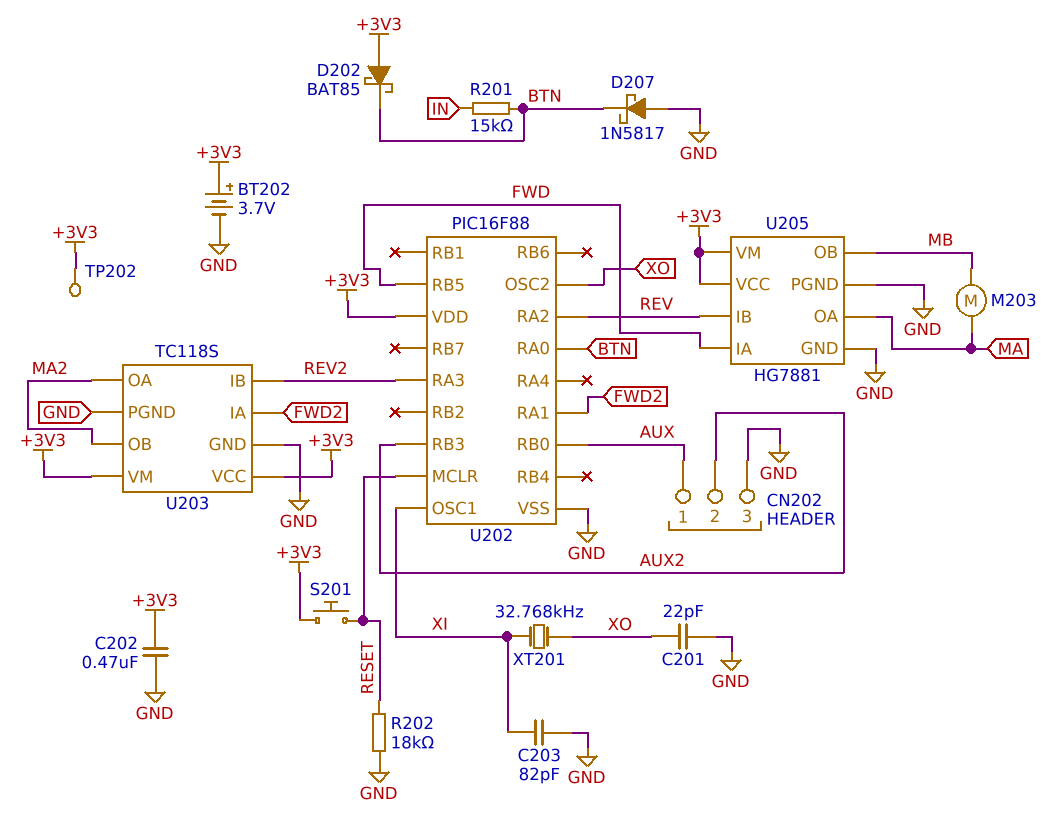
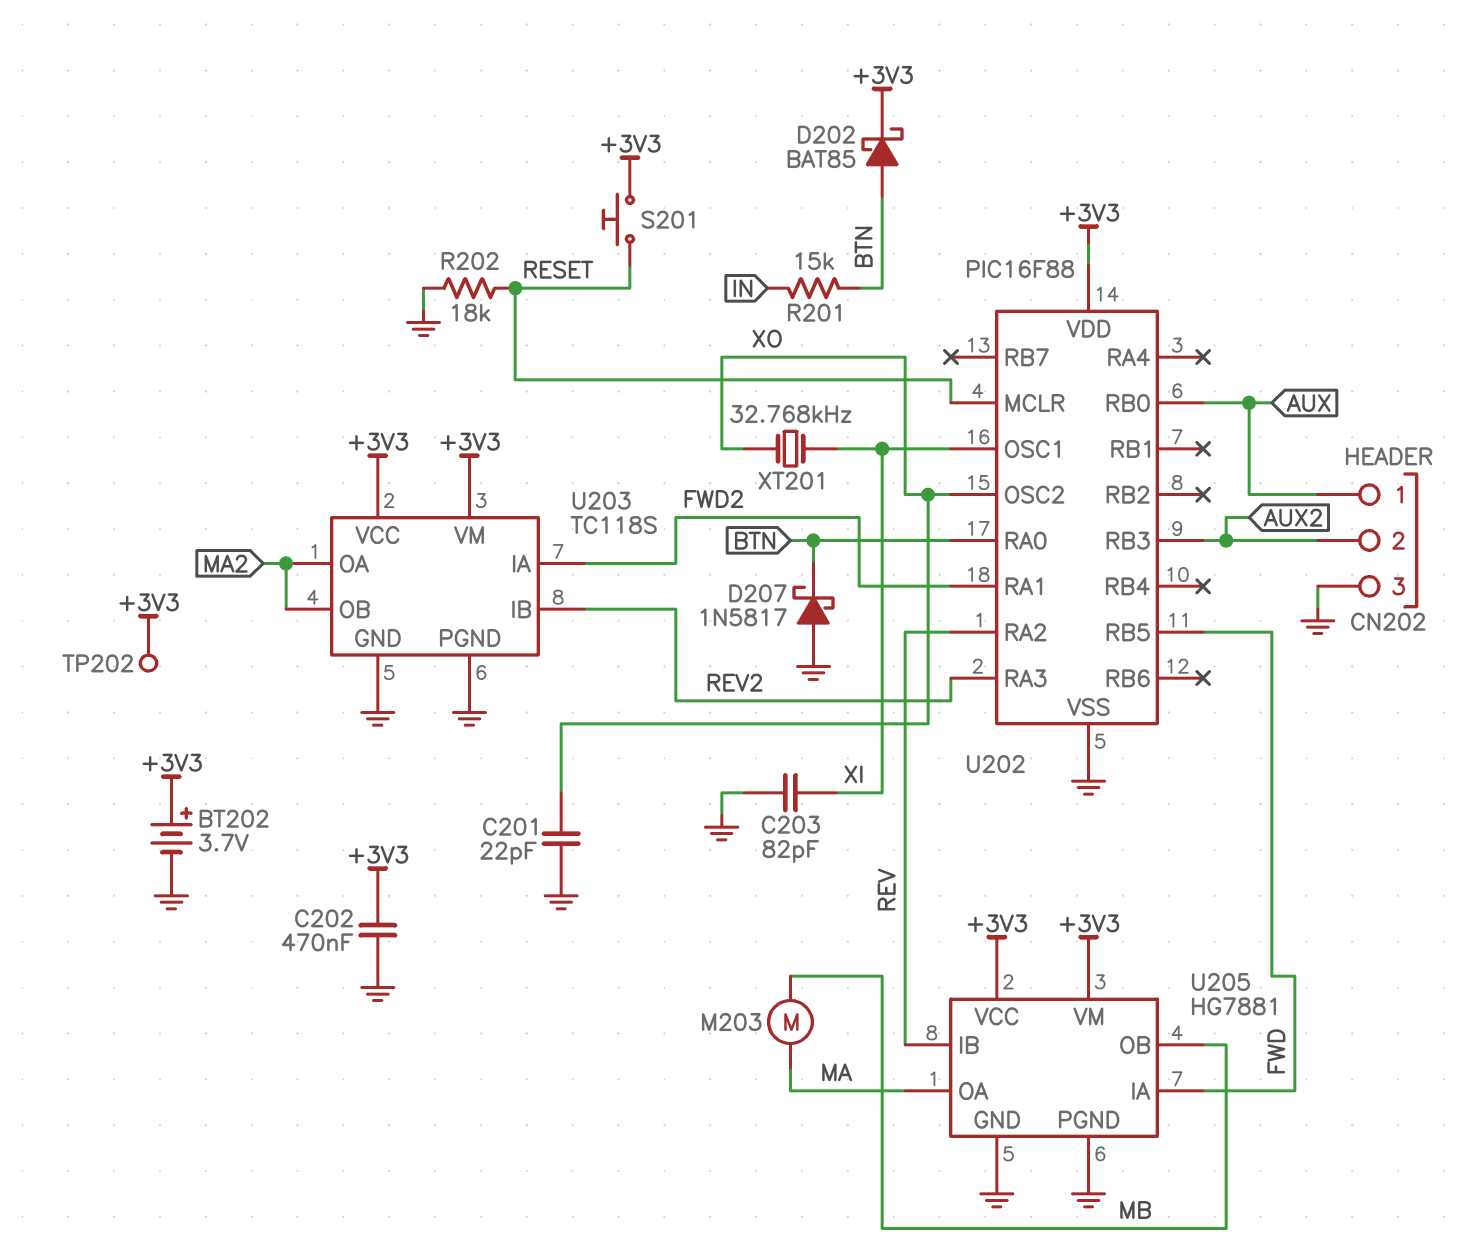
D202: schottky BAT85 (A +3V3, K BTN) -> schottky BAT85 (A BTN, K +3V3)

